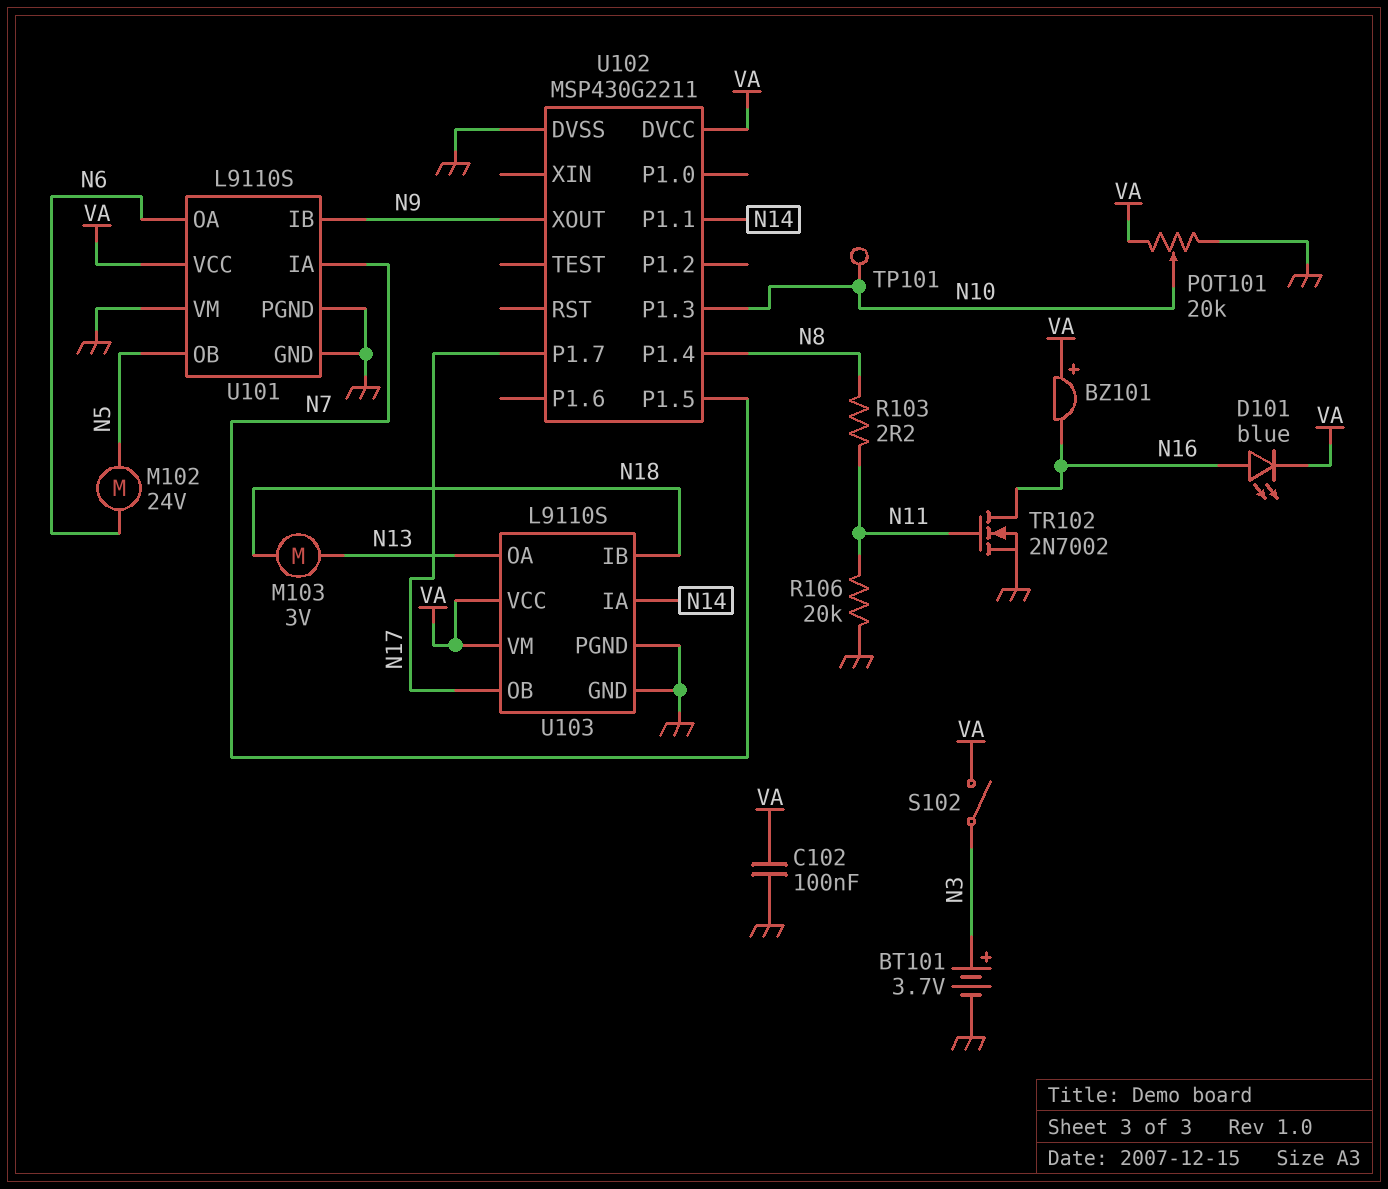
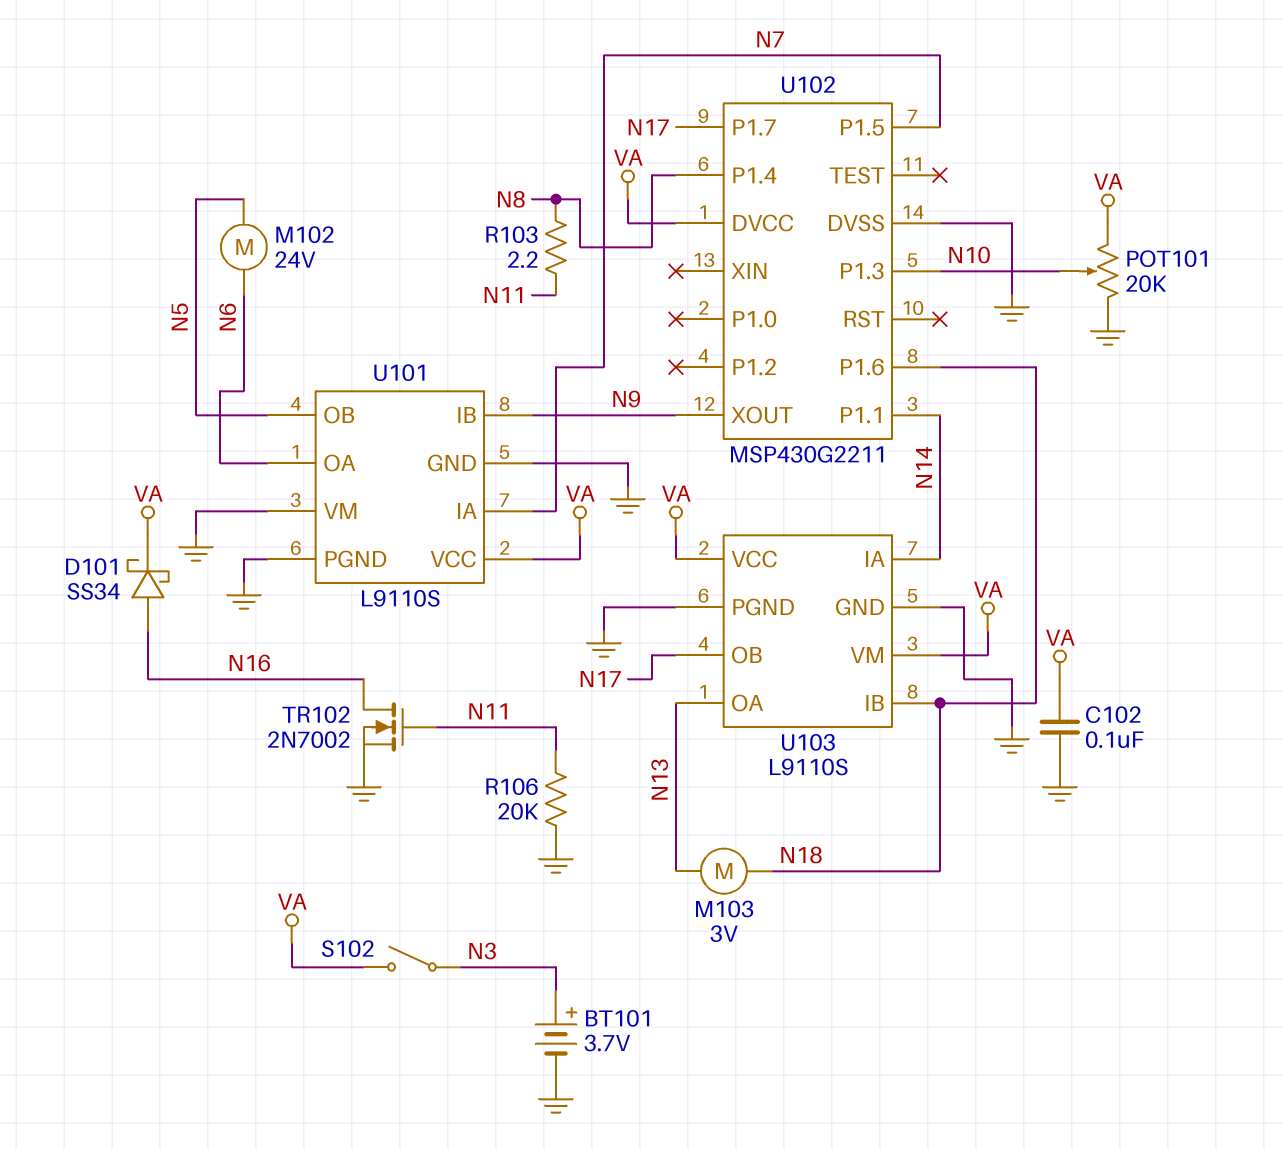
BZ101: buzzer (plus VA, minus N16) -> none
D101: LED blue (A N16, K VA) -> schottky SS34 (A N16, K VA)
TP101: test point (N10) -> none
U102 pin P1.6: none -> N18

